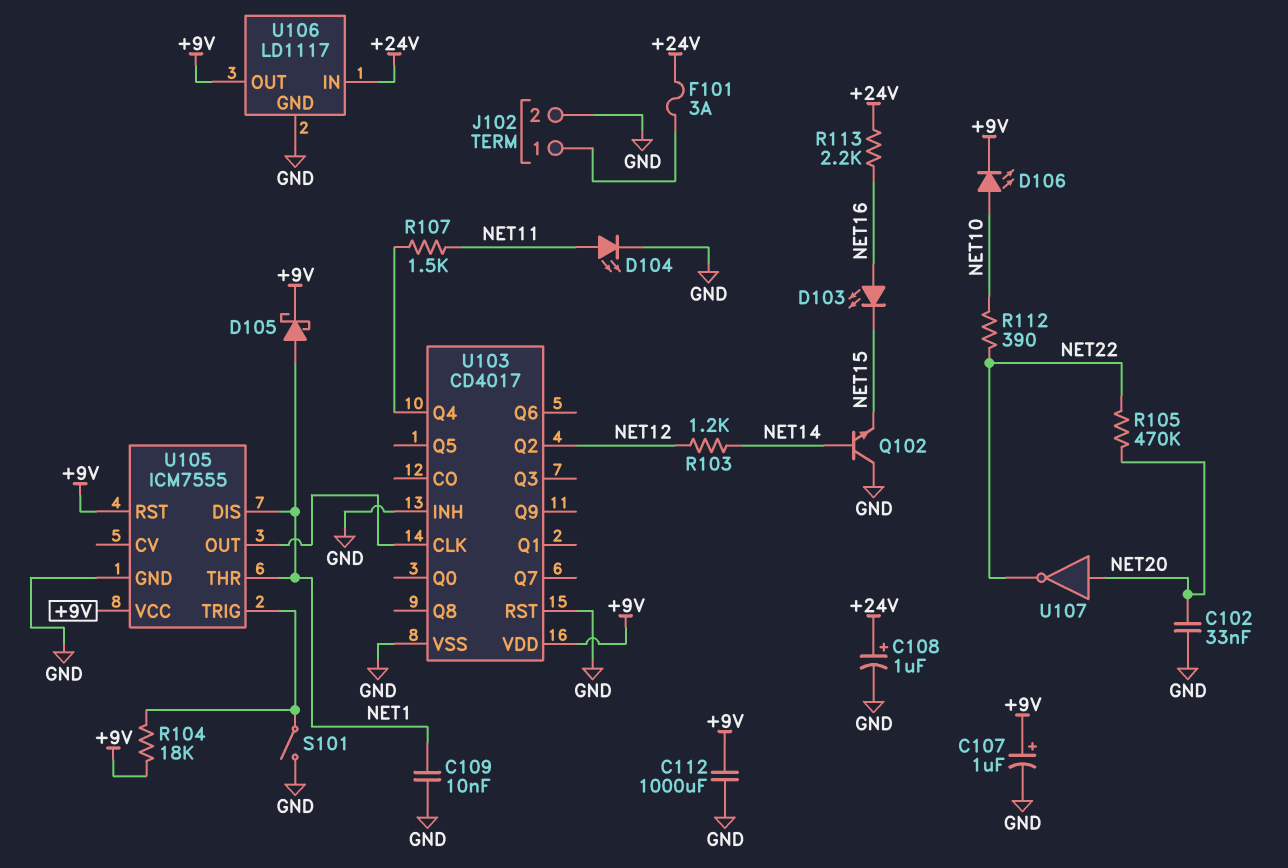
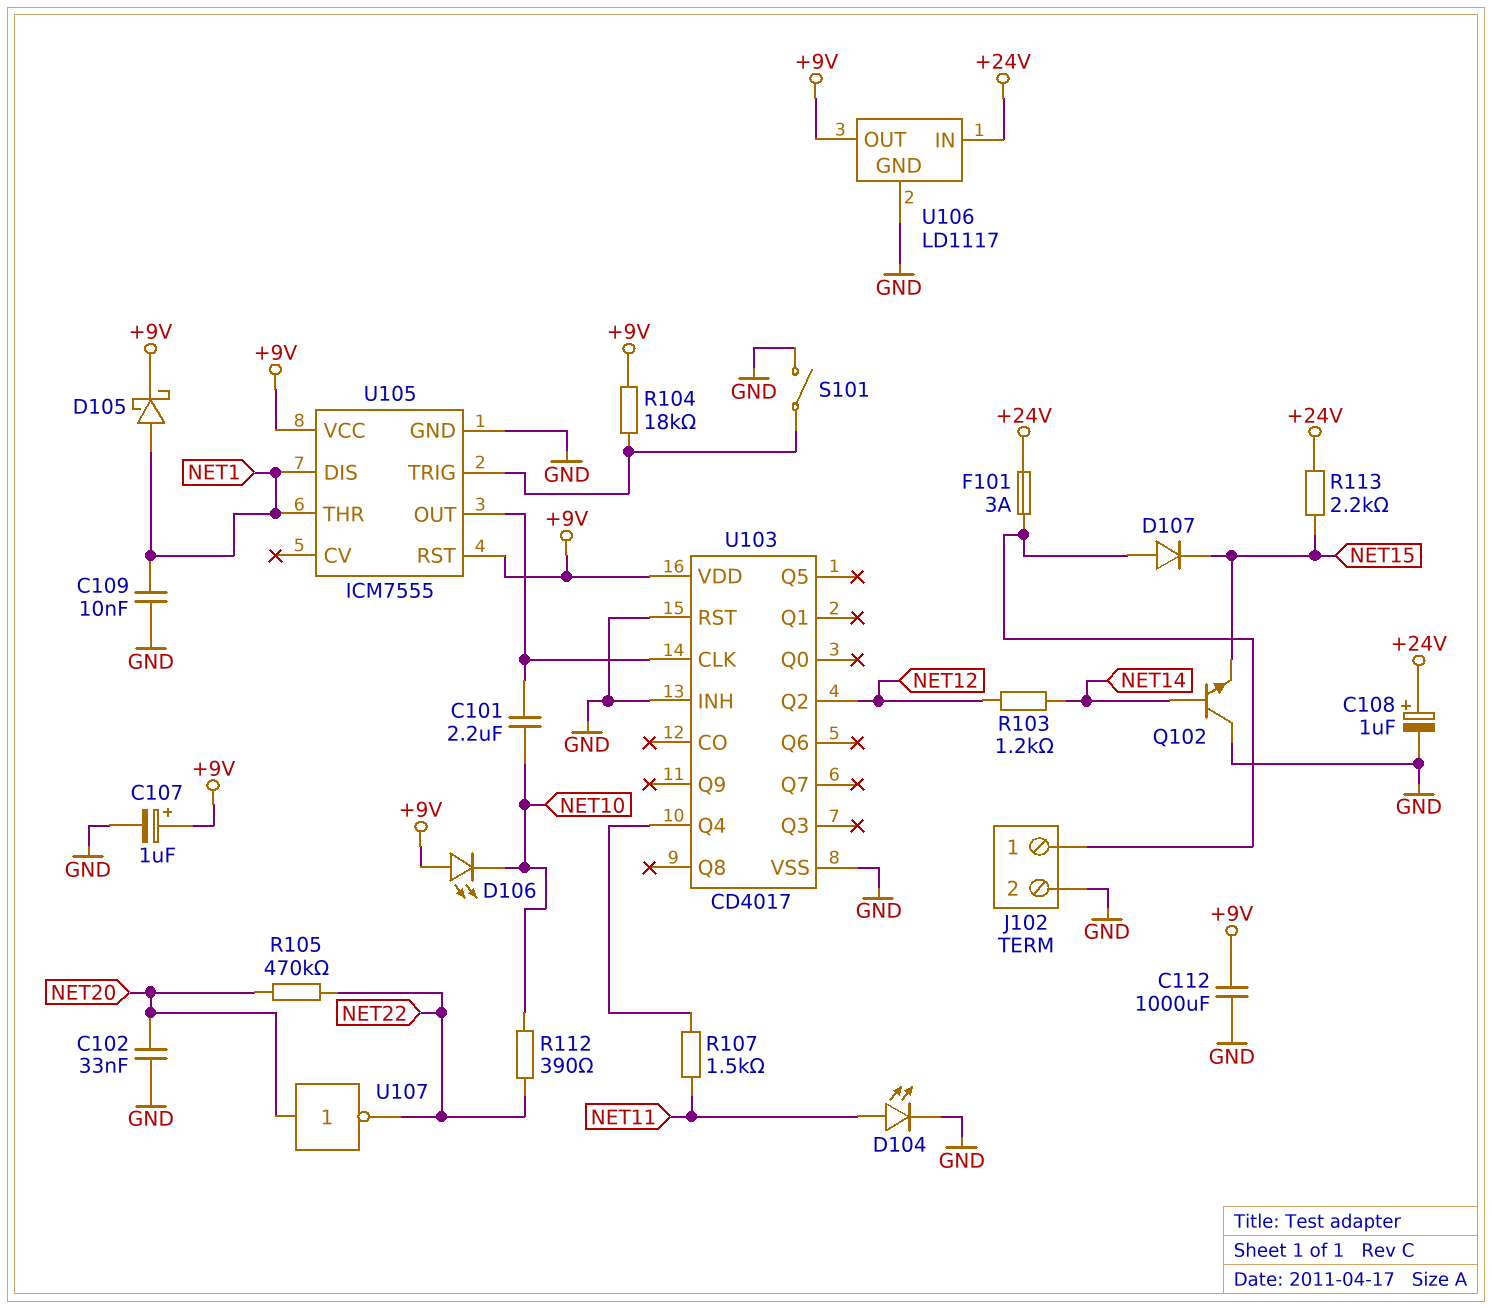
C101: none -> 2.2uF (NET10, U103/CLK)
D103: LED (A NET16, K NET15) -> none
D106: LED (A NET10, K +9V) -> LED (A +9V, K NET10)
D107: none -> diode (A J102/1, K NET15)
R113: 2.2k (+24V, NET16) -> 2.2k (+24V, NET15)

